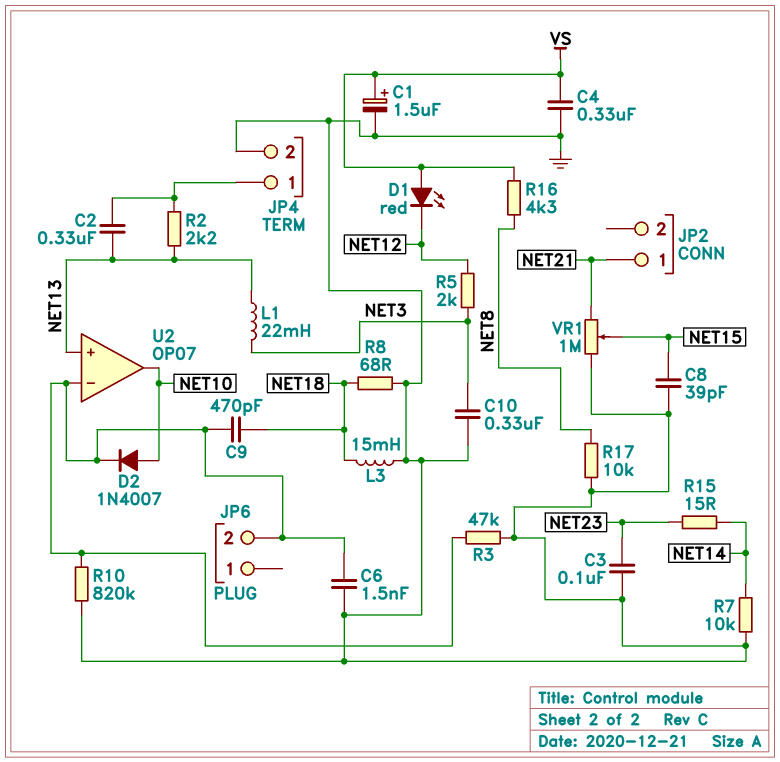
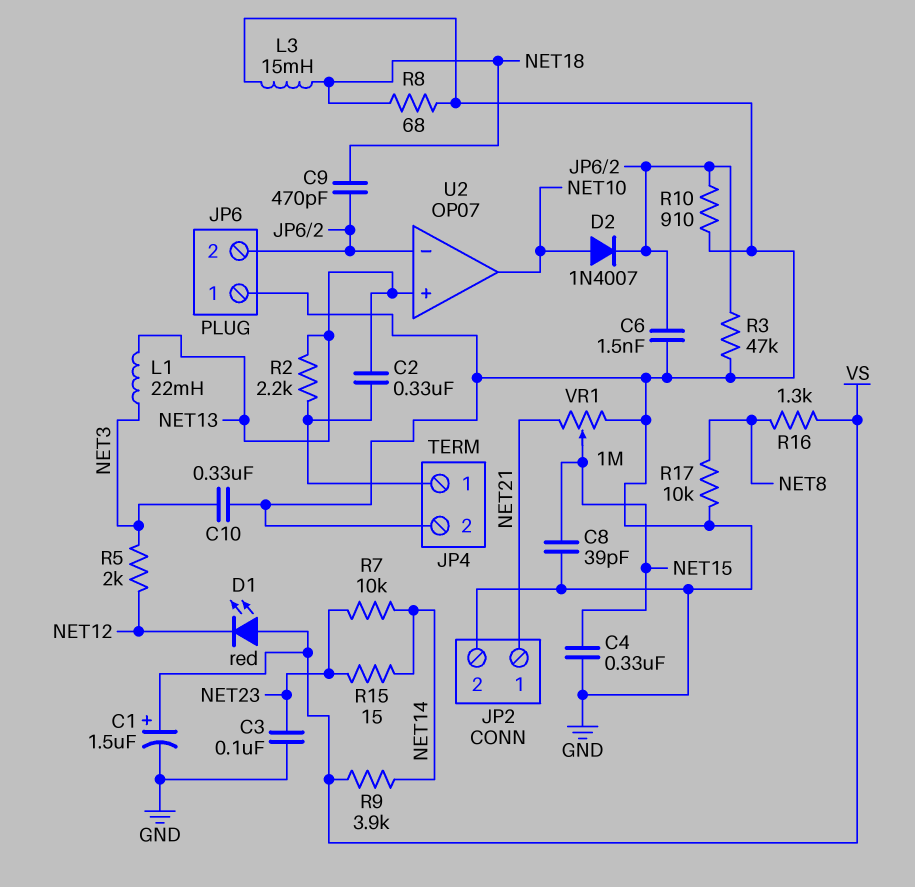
C4: 330nF (GND, VS) -> 330nF (GND, NET15)
JP2 pin 2: none -> GND
JP6 pin 1: none -> GND
R7: 10k (GND, NET14) -> 10k (NET14, NET23)
R9: none -> 3.9k (NET14, VS)
R10: 820k (GND, JP6/2) -> 910 (GND, JP6/2)
R16: 4.3k (NET8, VS) -> 1.3k (NET8, VS)

